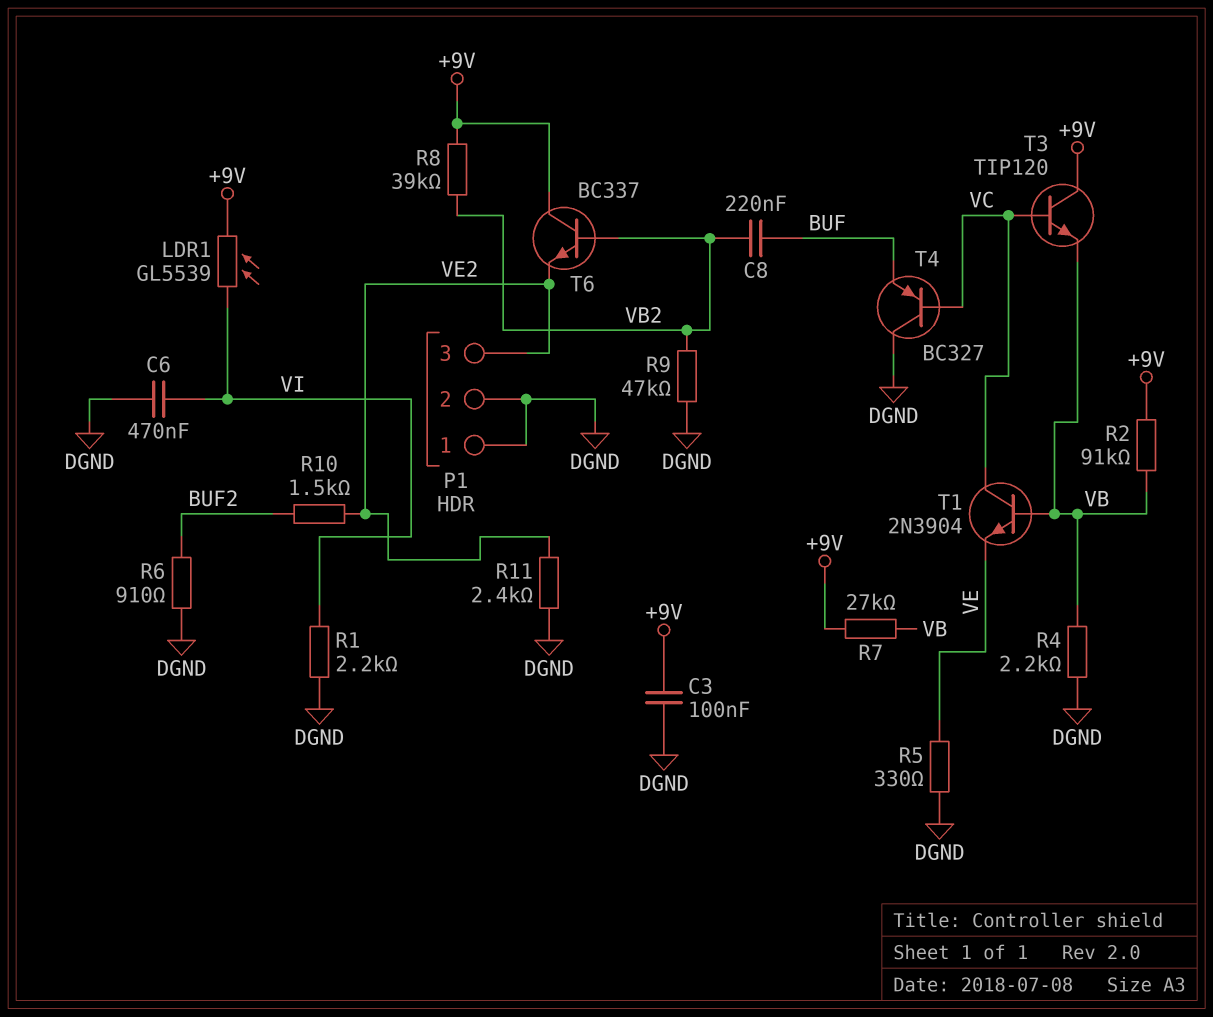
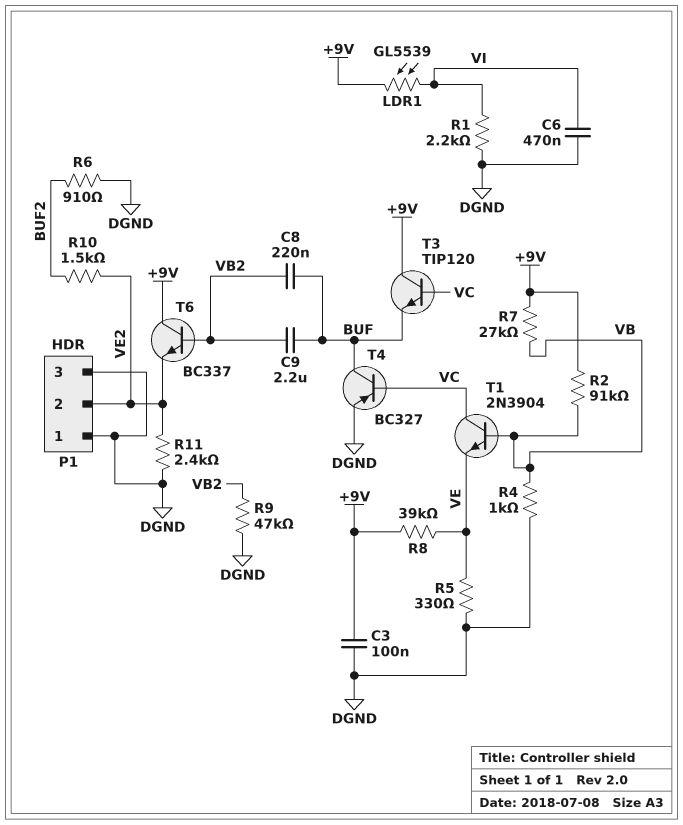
C9: none -> 2.2uF (BUF, VB2)
P1 pin 2: DGND -> VE2
P1 pin 3: VE2 -> DGND
R4: 2.2k (DGND, VB) -> 1k (DGND, VB)
R8: 39k (+9V, VB2) -> 39k (+9V, VE)
T3: NPN TIP120 (B VC, C +9V, E VB) -> NPN TIP120 (B VC, C +9V, E BUF)
T4: PNP BC327 (B VC, C DGND, E BUF) -> PNP BC327 (B VC, C BUF, E DGND)

